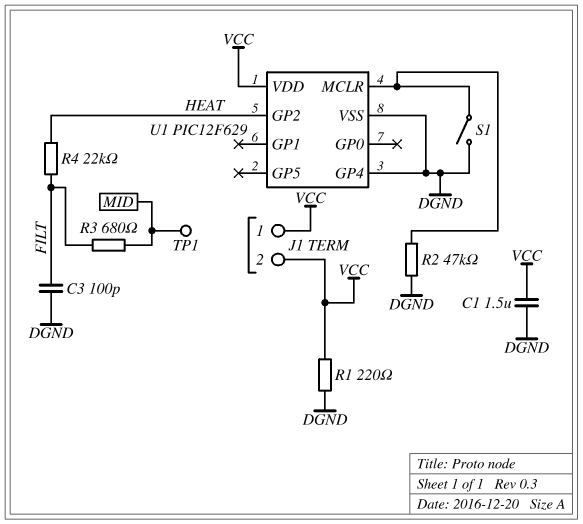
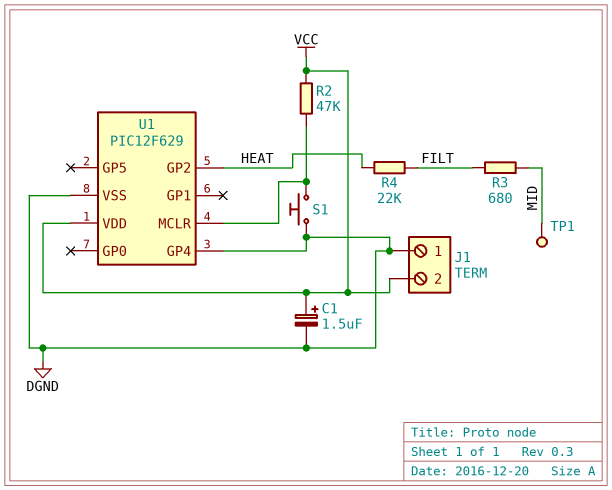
C1: 1.5uF (DGND, VCC) -> 1.5uF (plus VCC, minus DGND)
C3: 100pF (DGND, FILT) -> none
J1 pin 1: VCC -> DGND
R1: 220 (DGND, VCC) -> none
R2: 47k (DGND, U1/MCLR) -> 47k (U1/MCLR, VCC)
S1: switch (DGND, U1/MCLR) -> button (DGND, U1/MCLR)

